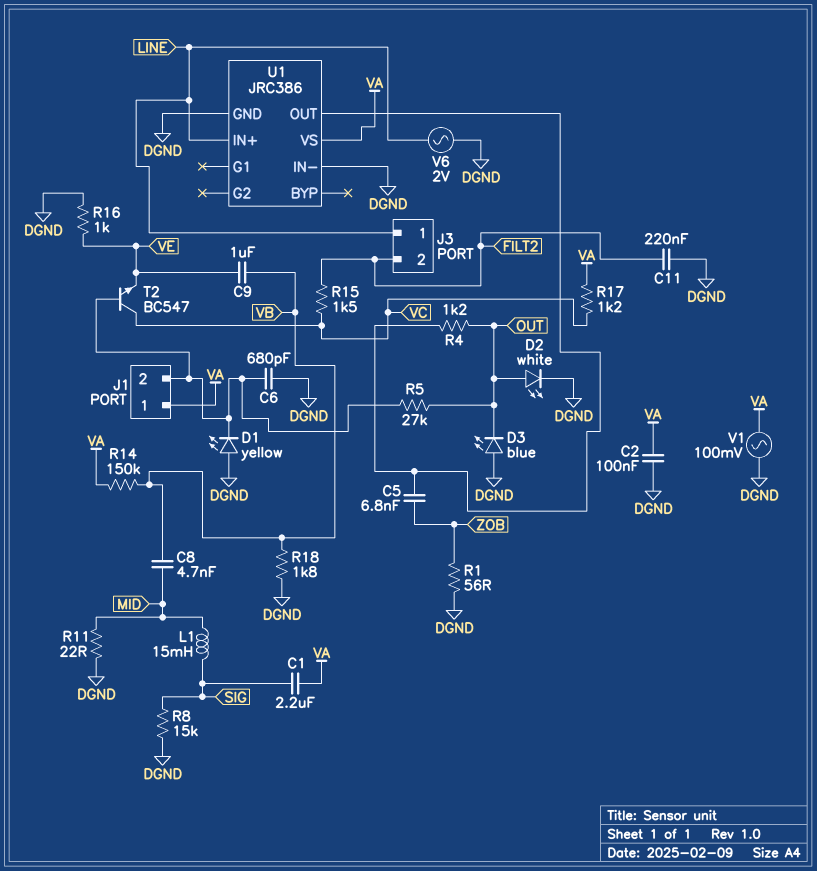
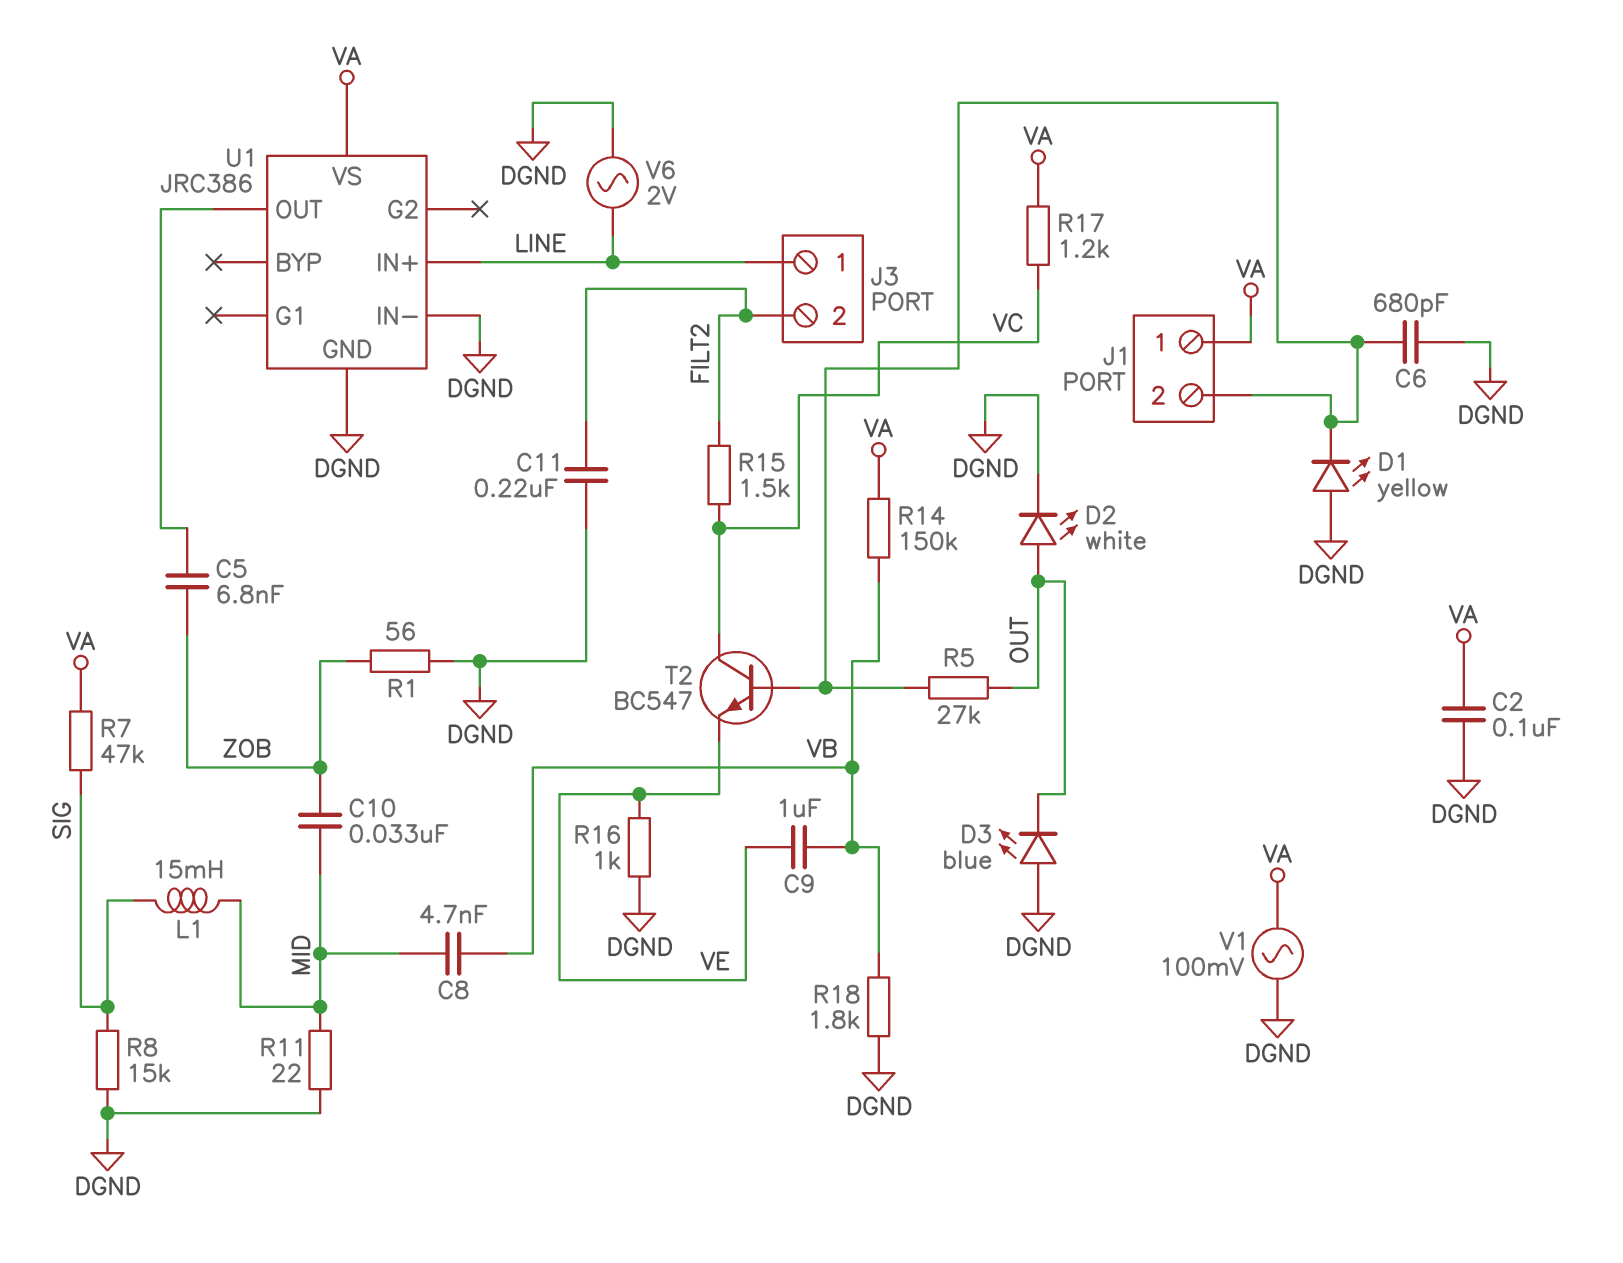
C1: 2.2uF (SIG, VA) -> none
C10: none -> 33nF (MID, ZOB)
R4: 1.2k (OUT, U1/OUT) -> none
R7: none -> 47k (SIG, VA)

